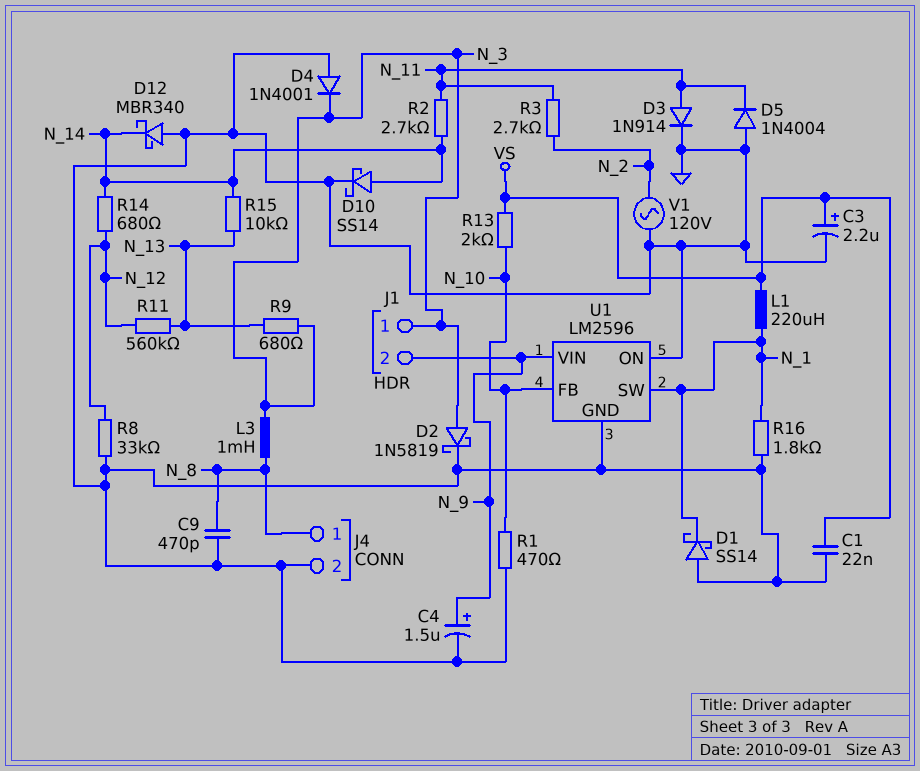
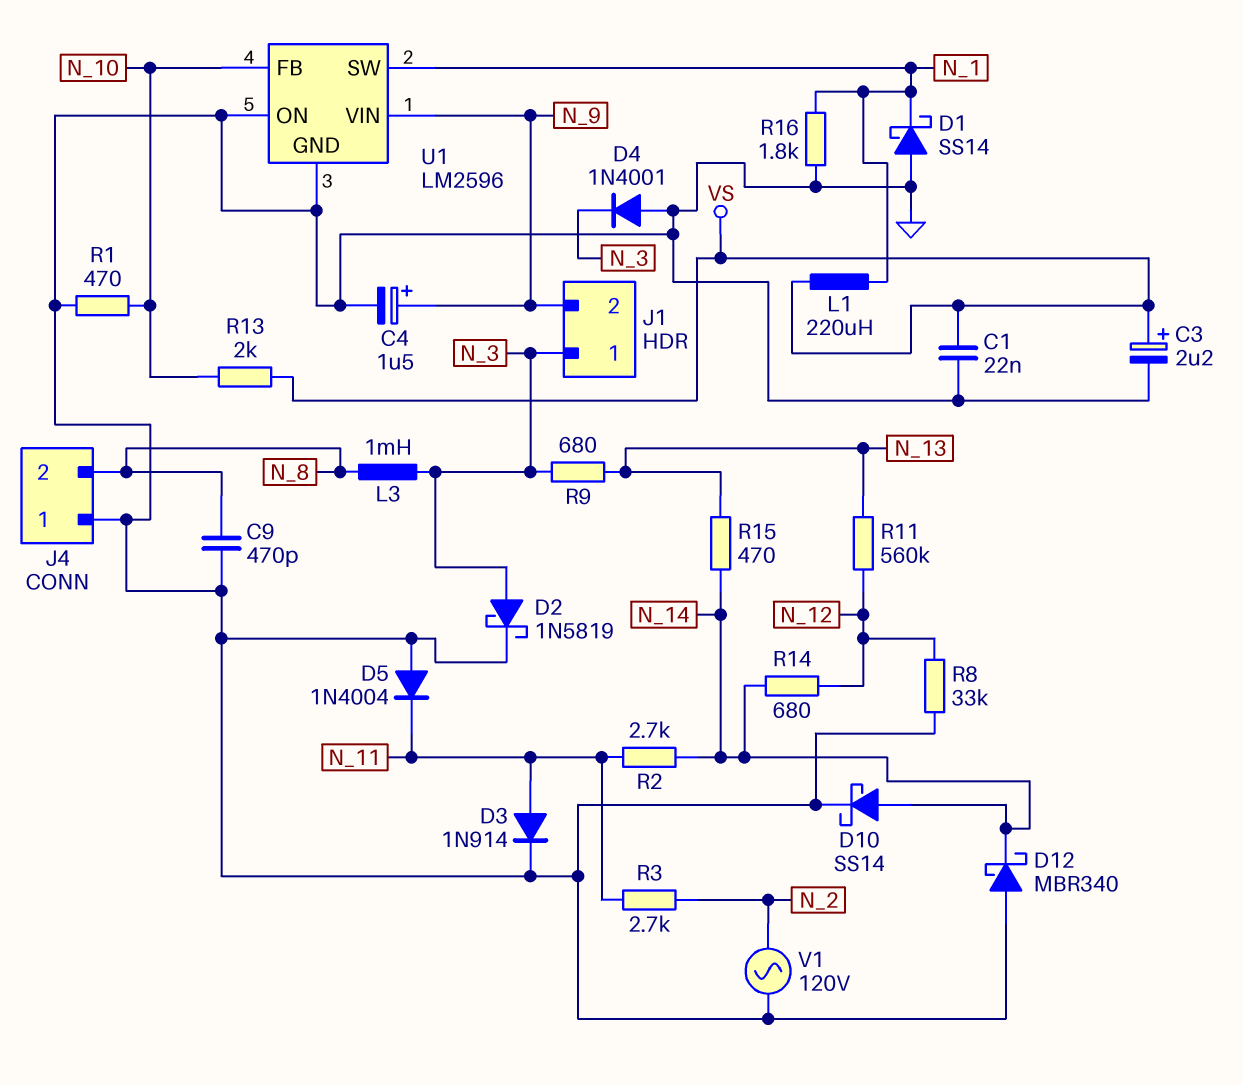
J4 pin 1: N_8 -> GND
J4 pin 2: GND -> N_8
R15: 10k (N_13, N_14) -> 470 (N_13, N_14)

